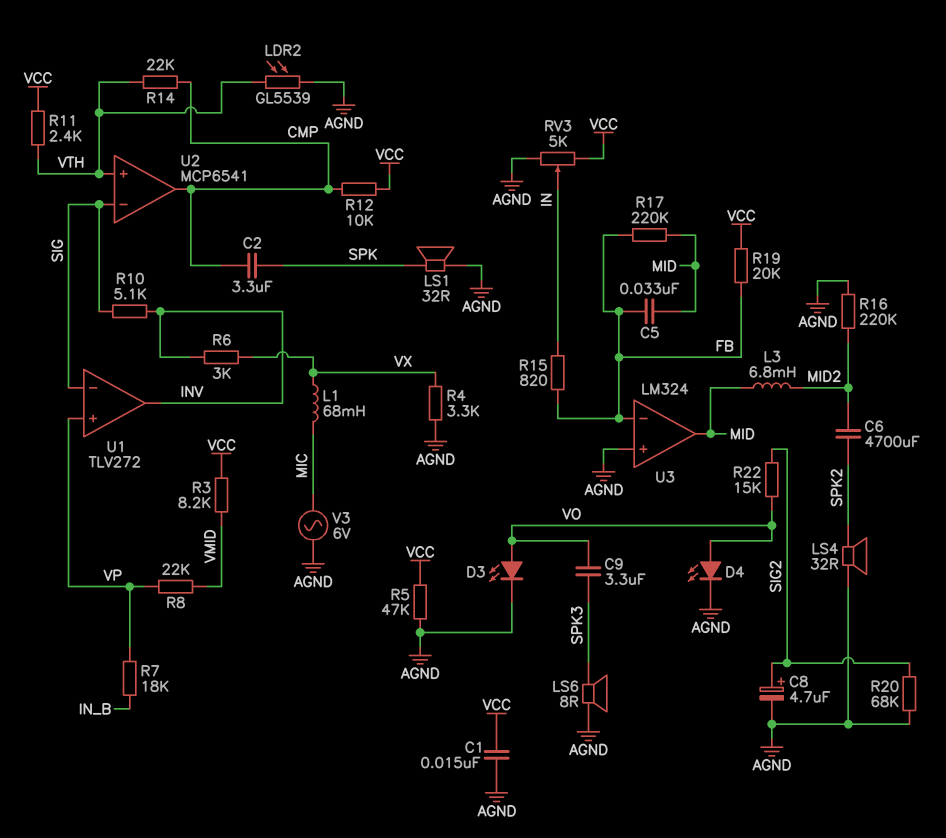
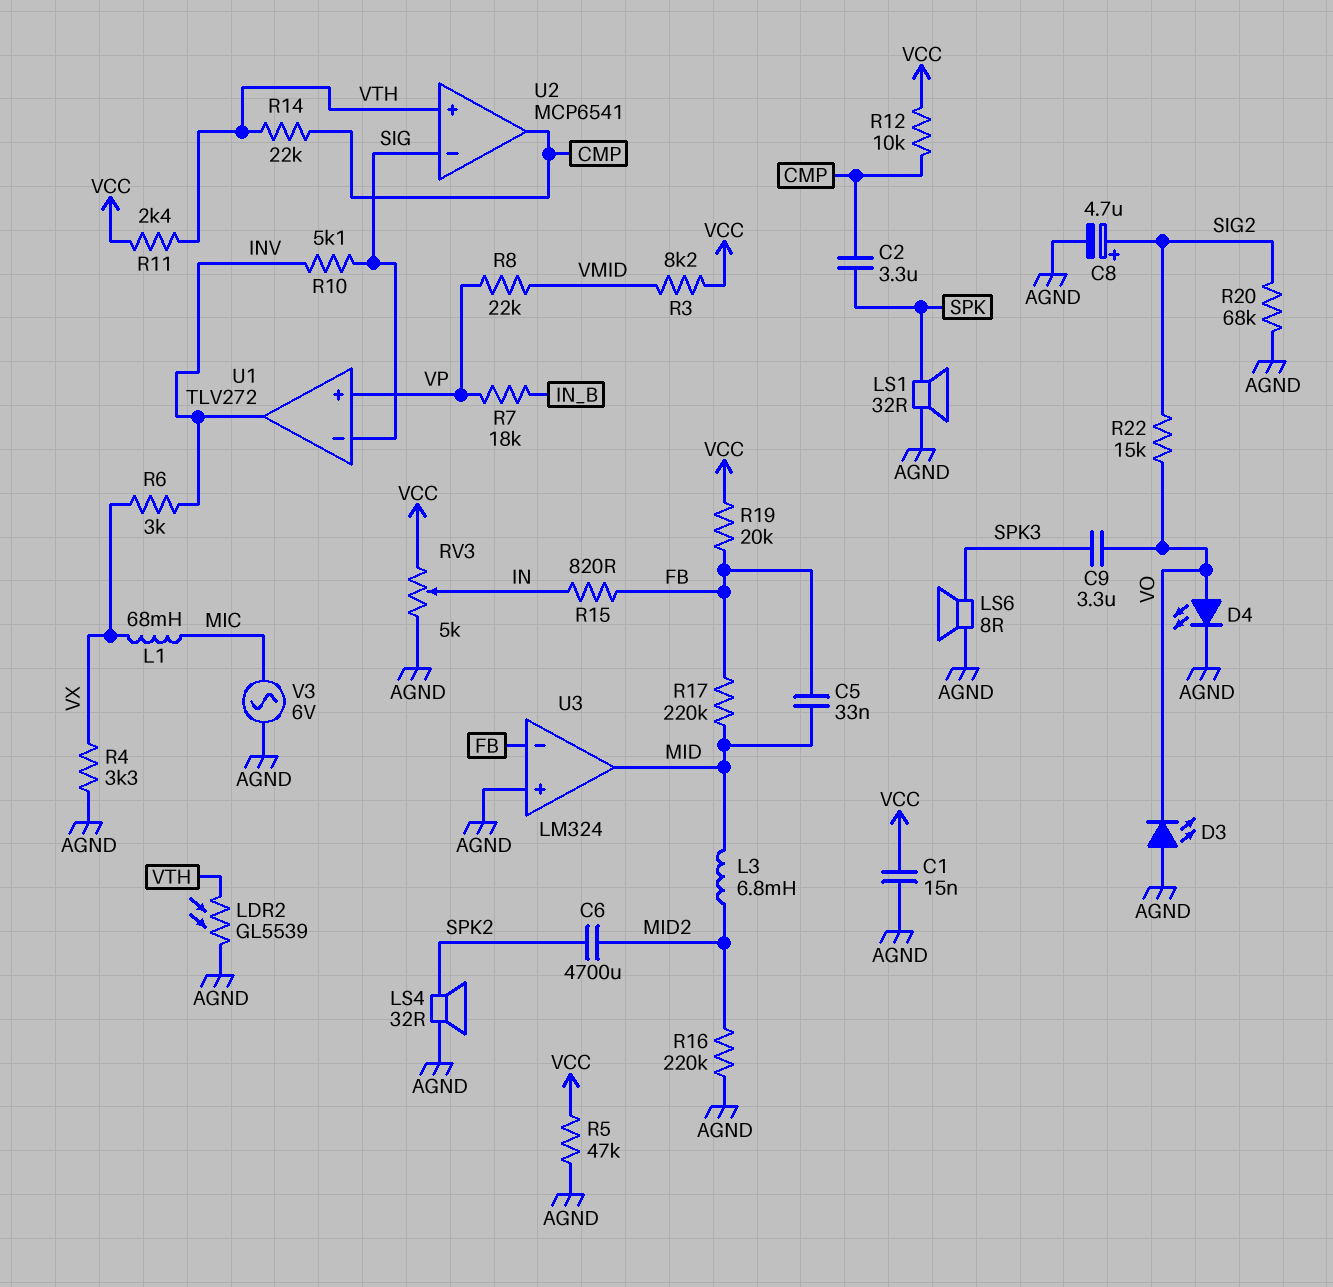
D3: LED (A VO, K AGND) -> LED (A AGND, K VO)

